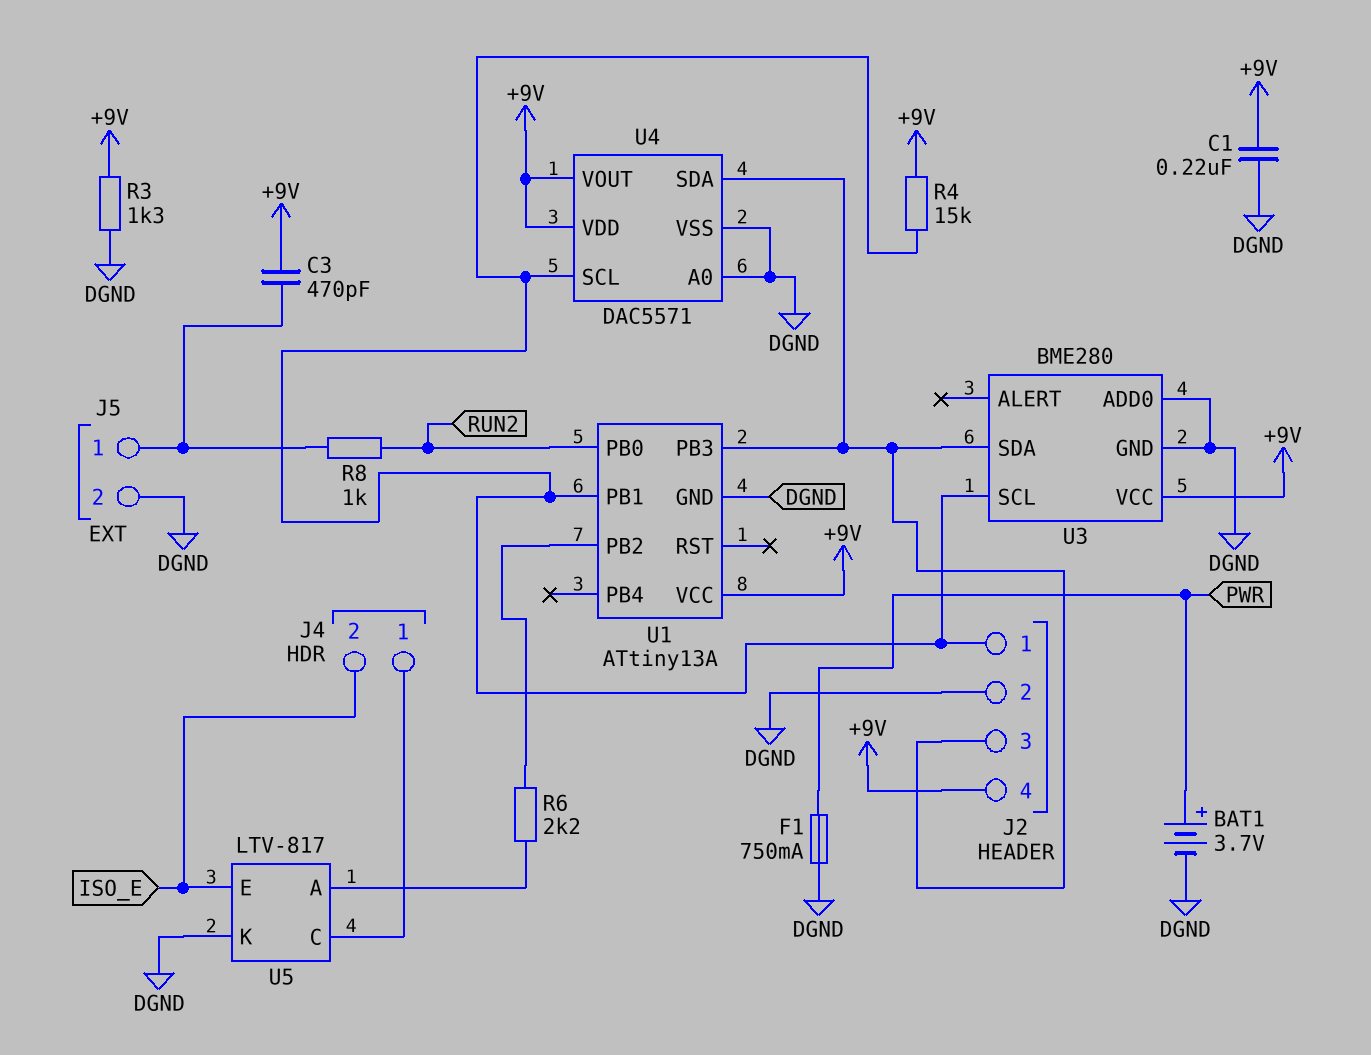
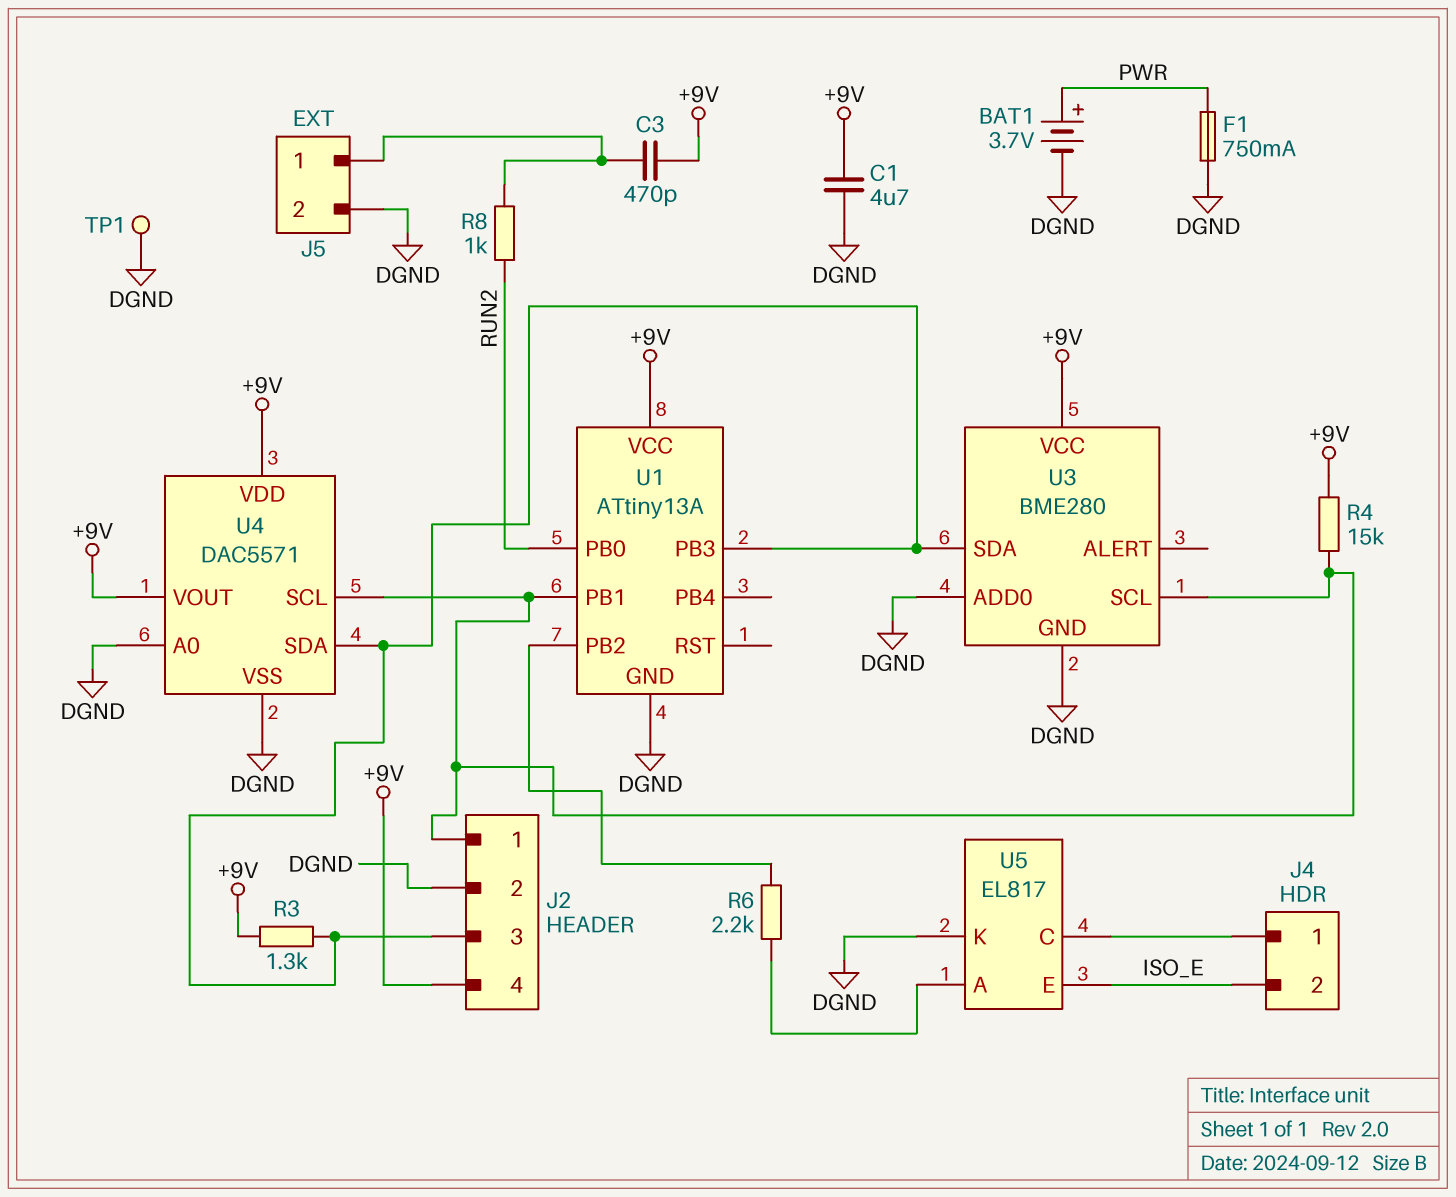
C1: 220nF (+9V, DGND) -> 4.7uF (+9V, DGND)
R3: 1.3k (+9V, DGND) -> 1.3k (+9V, J2/3)
TP1: none -> test point (DGND)
U5: LTV-817 -> EL817

